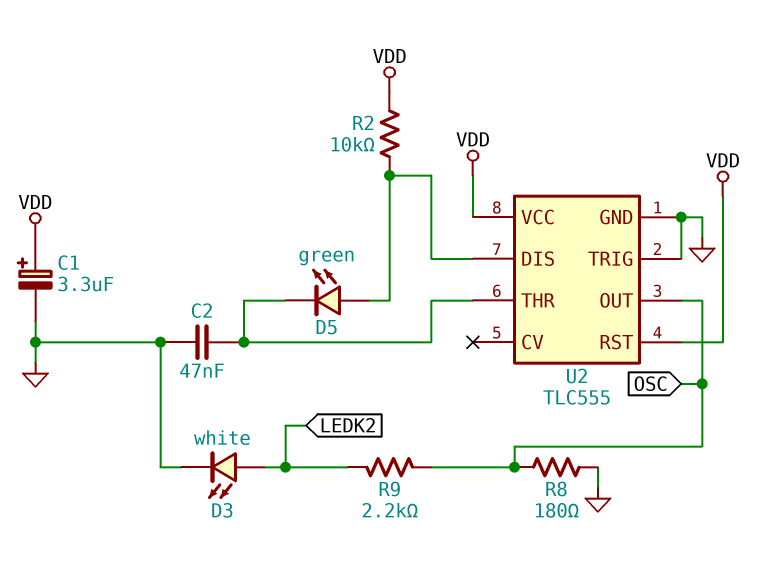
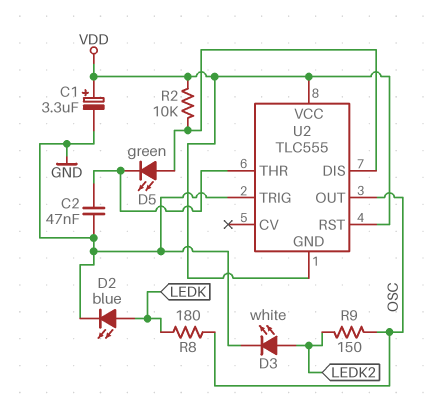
D2: none -> LED blue (A LEDK, K GND)
R8: 180 (GND, OSC) -> 180 (LEDK, OSC)
R9: 2.2k (LEDK2, OSC) -> 150 (LEDK2, OSC)
U2 pin GND: GND -> VDD

